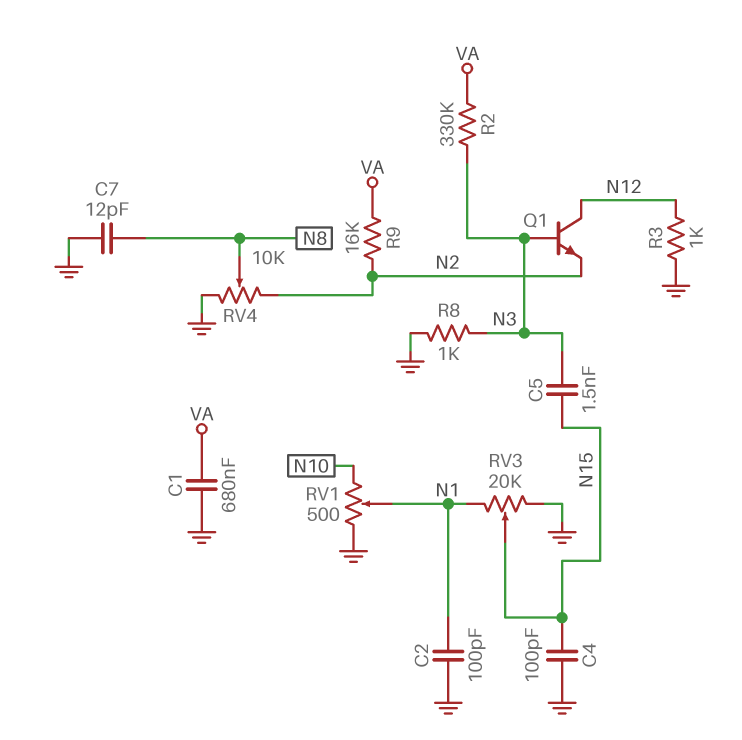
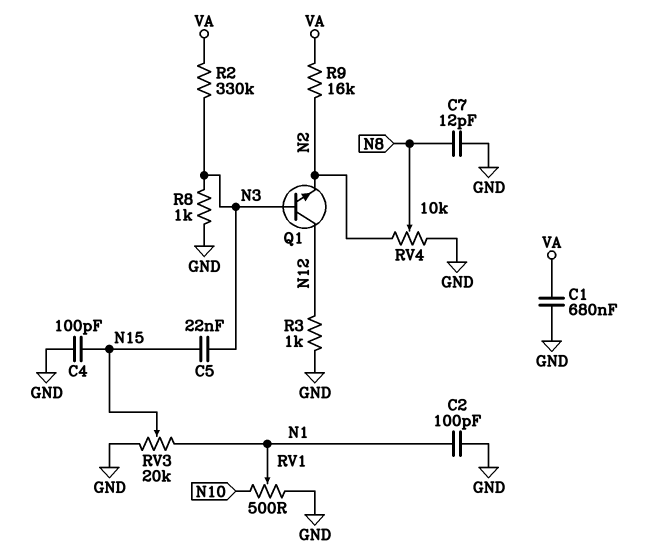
C5: 1.5nF (N3, N15) -> 22nF (N3, N15)

